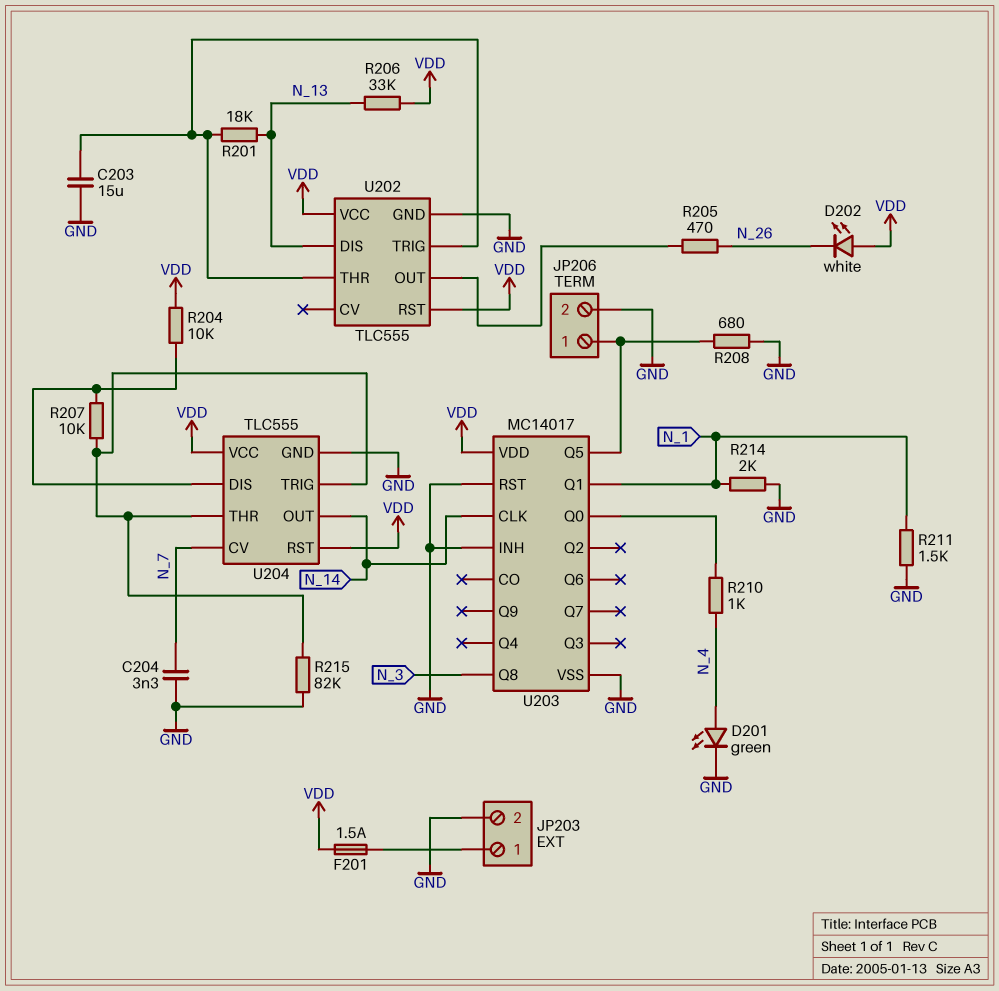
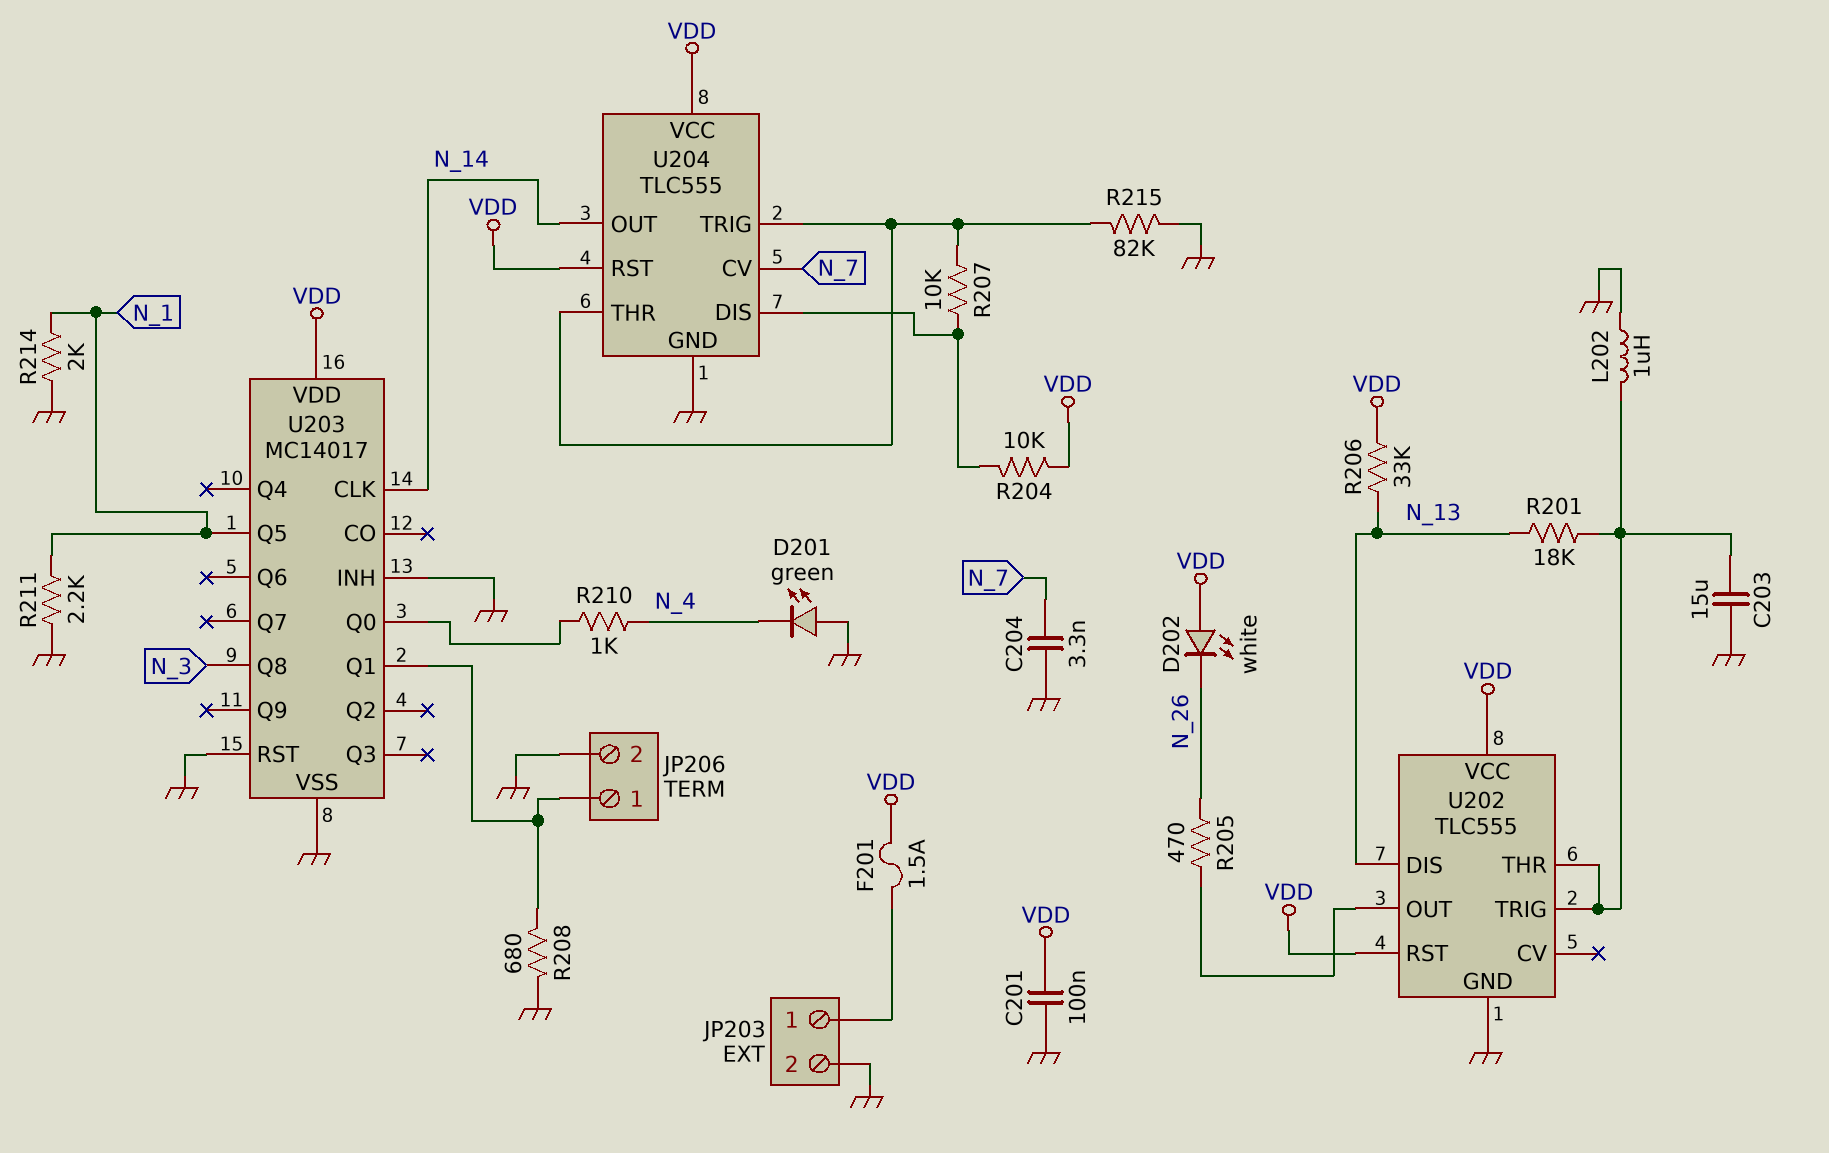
C201: none -> 100nF (GND, VDD)
D201: LED green (A N_4, K GND) -> LED green (A GND, K N_4)
L202: none -> 1uH (GND, U202/THR)
R211: 1.5k (GND, N_1) -> 2.2k (GND, N_1)
U203 pin Q1: N_1 -> JP206/1
U203 pin Q5: JP206/1 -> N_1

